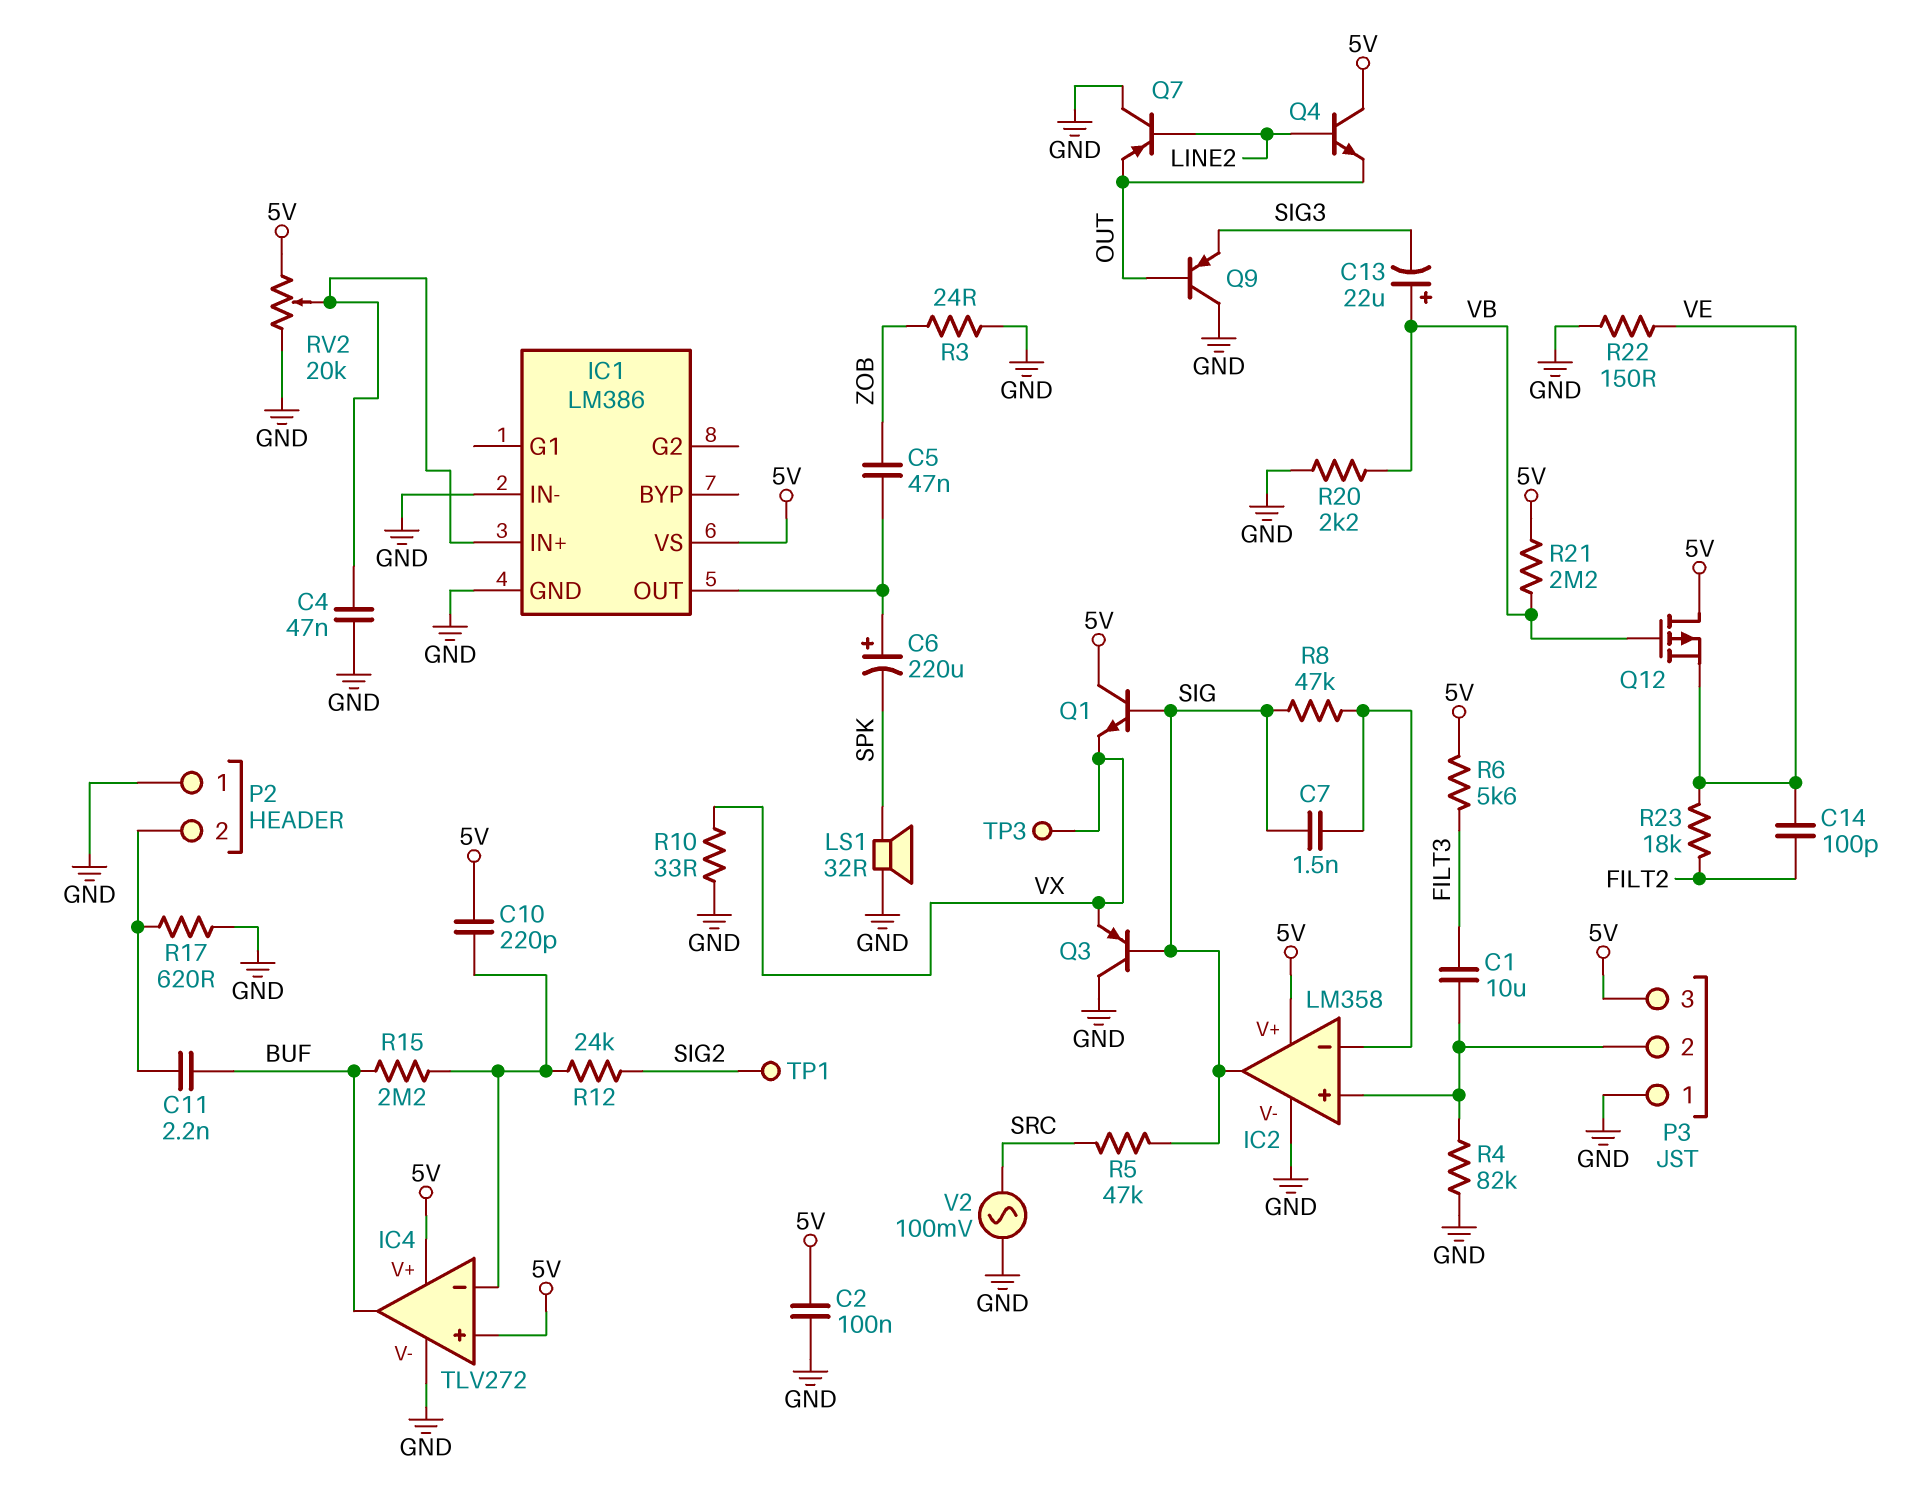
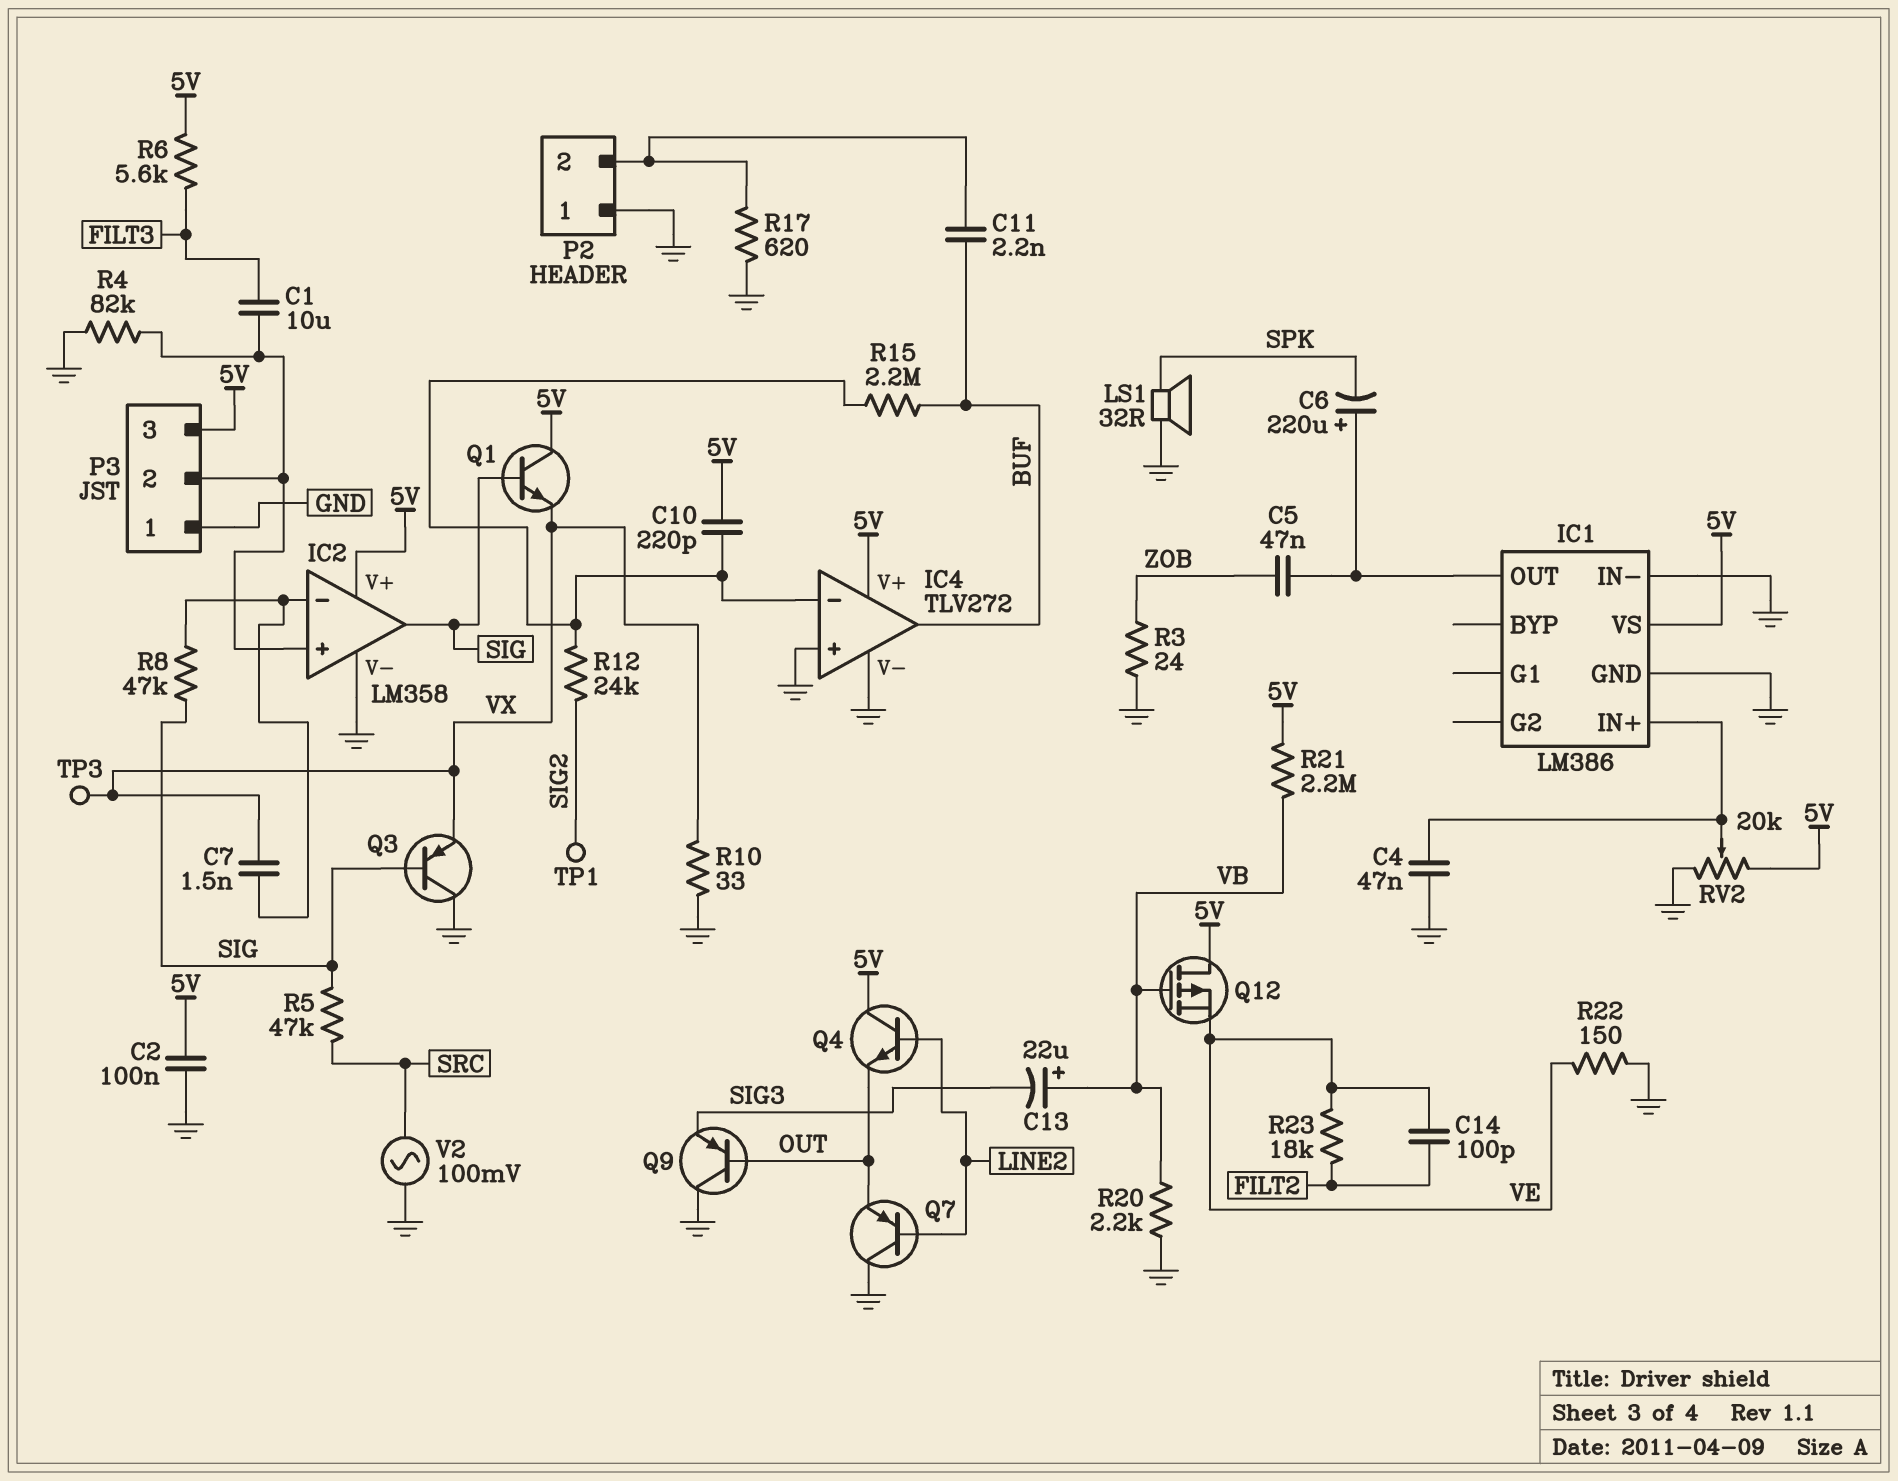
C7: 1.5nF (IC2/in-, SIG) -> 1.5nF (IC2/in-, VX)
IC4 pin in+: 5V -> GND

